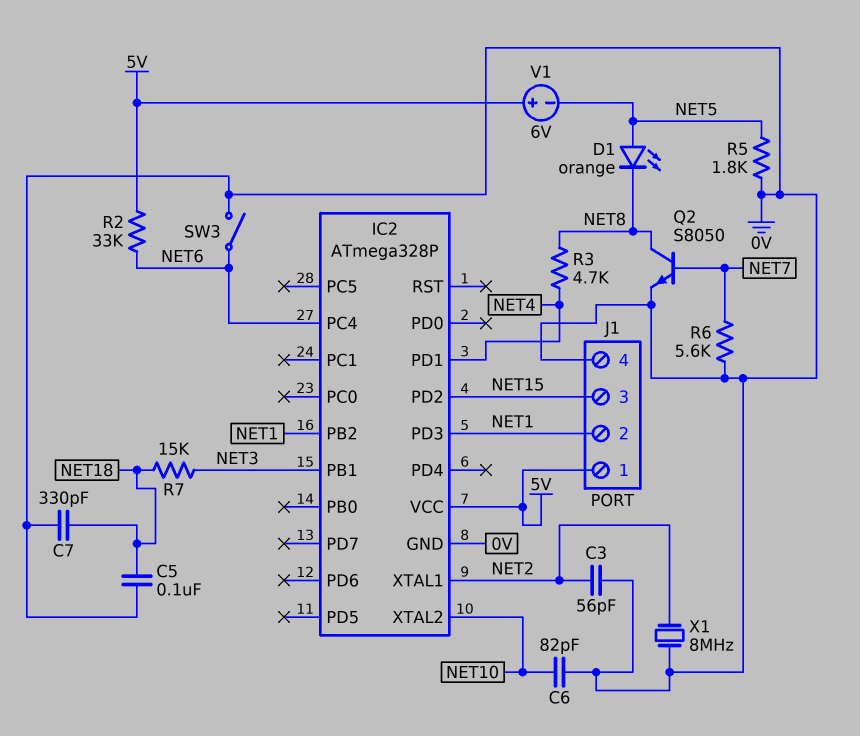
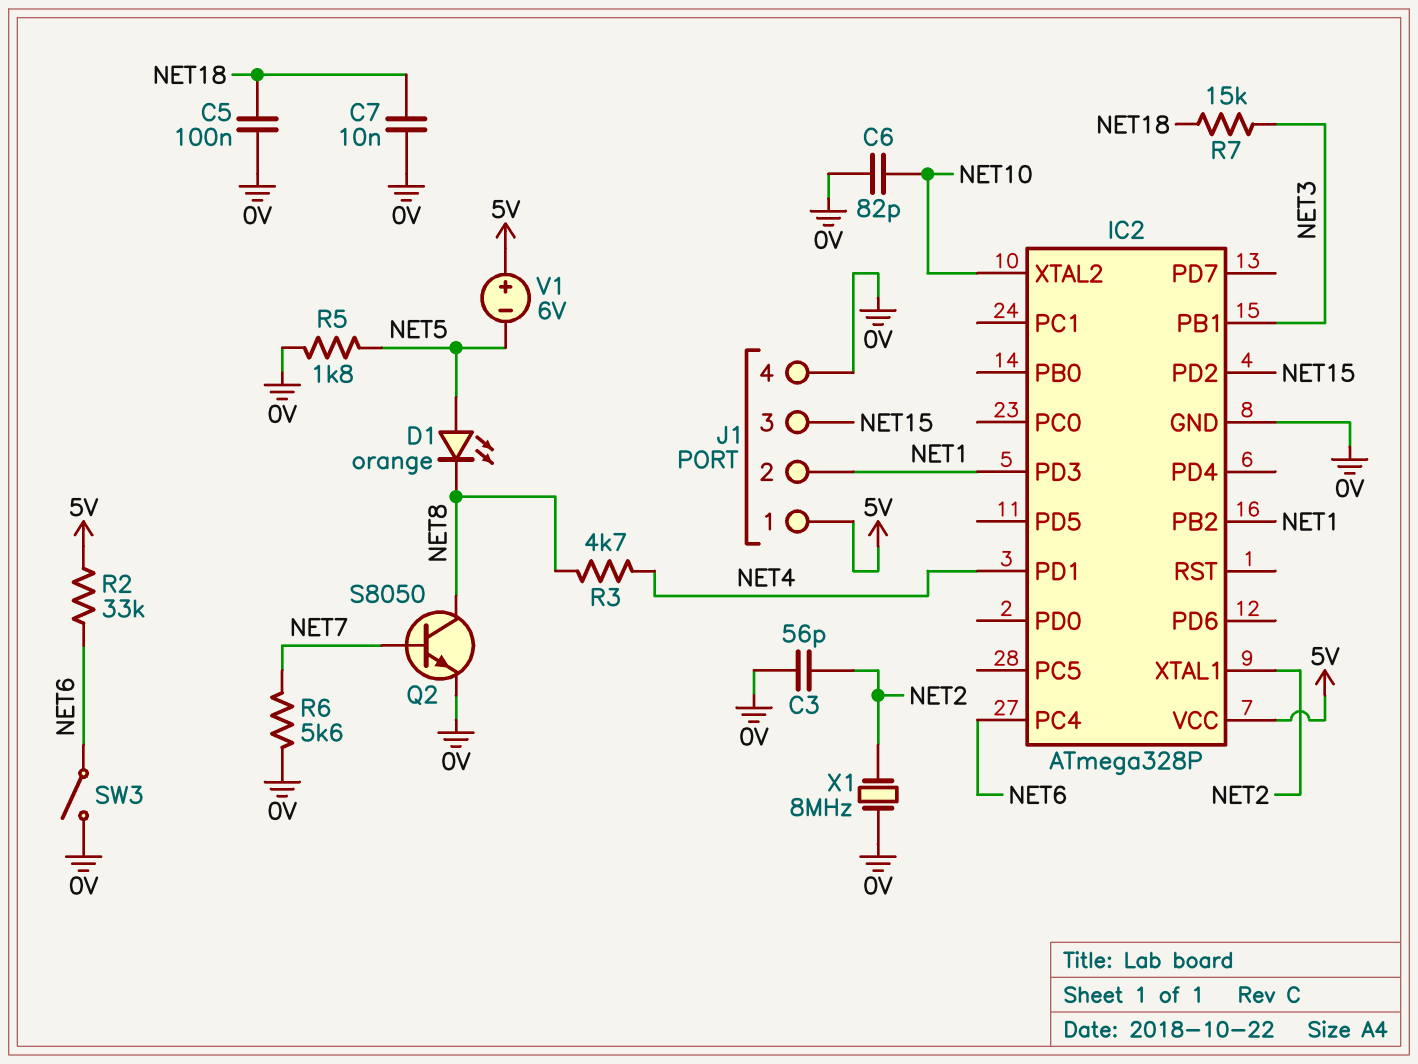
C7: 330pF (0V, NET18) -> 10nF (0V, NET18)

